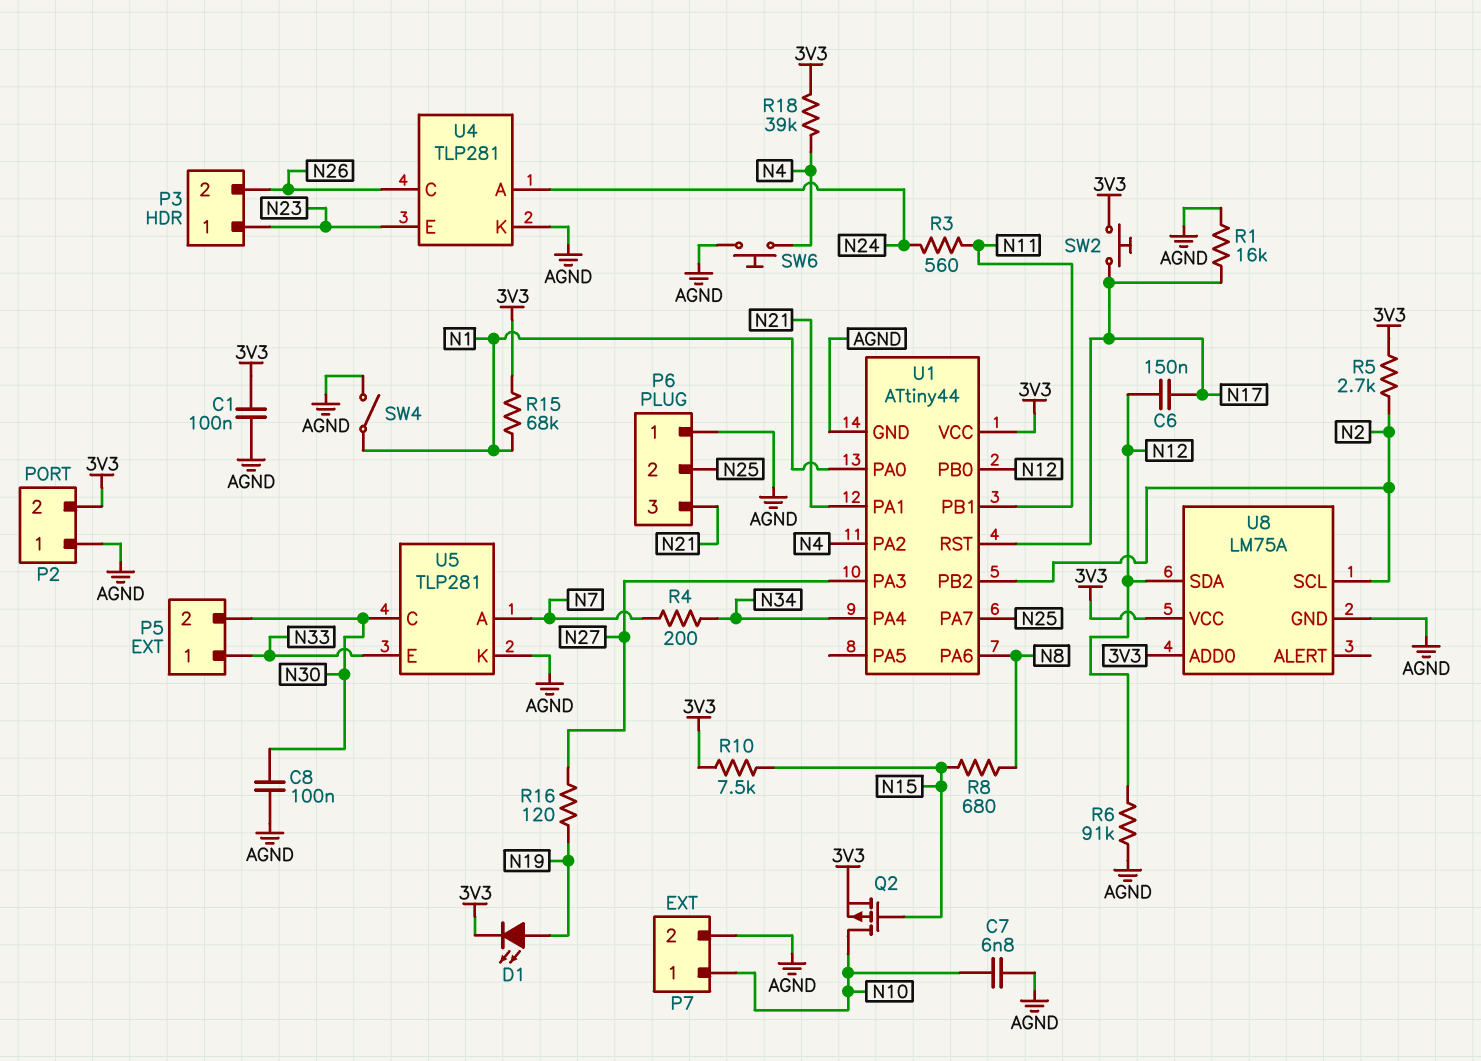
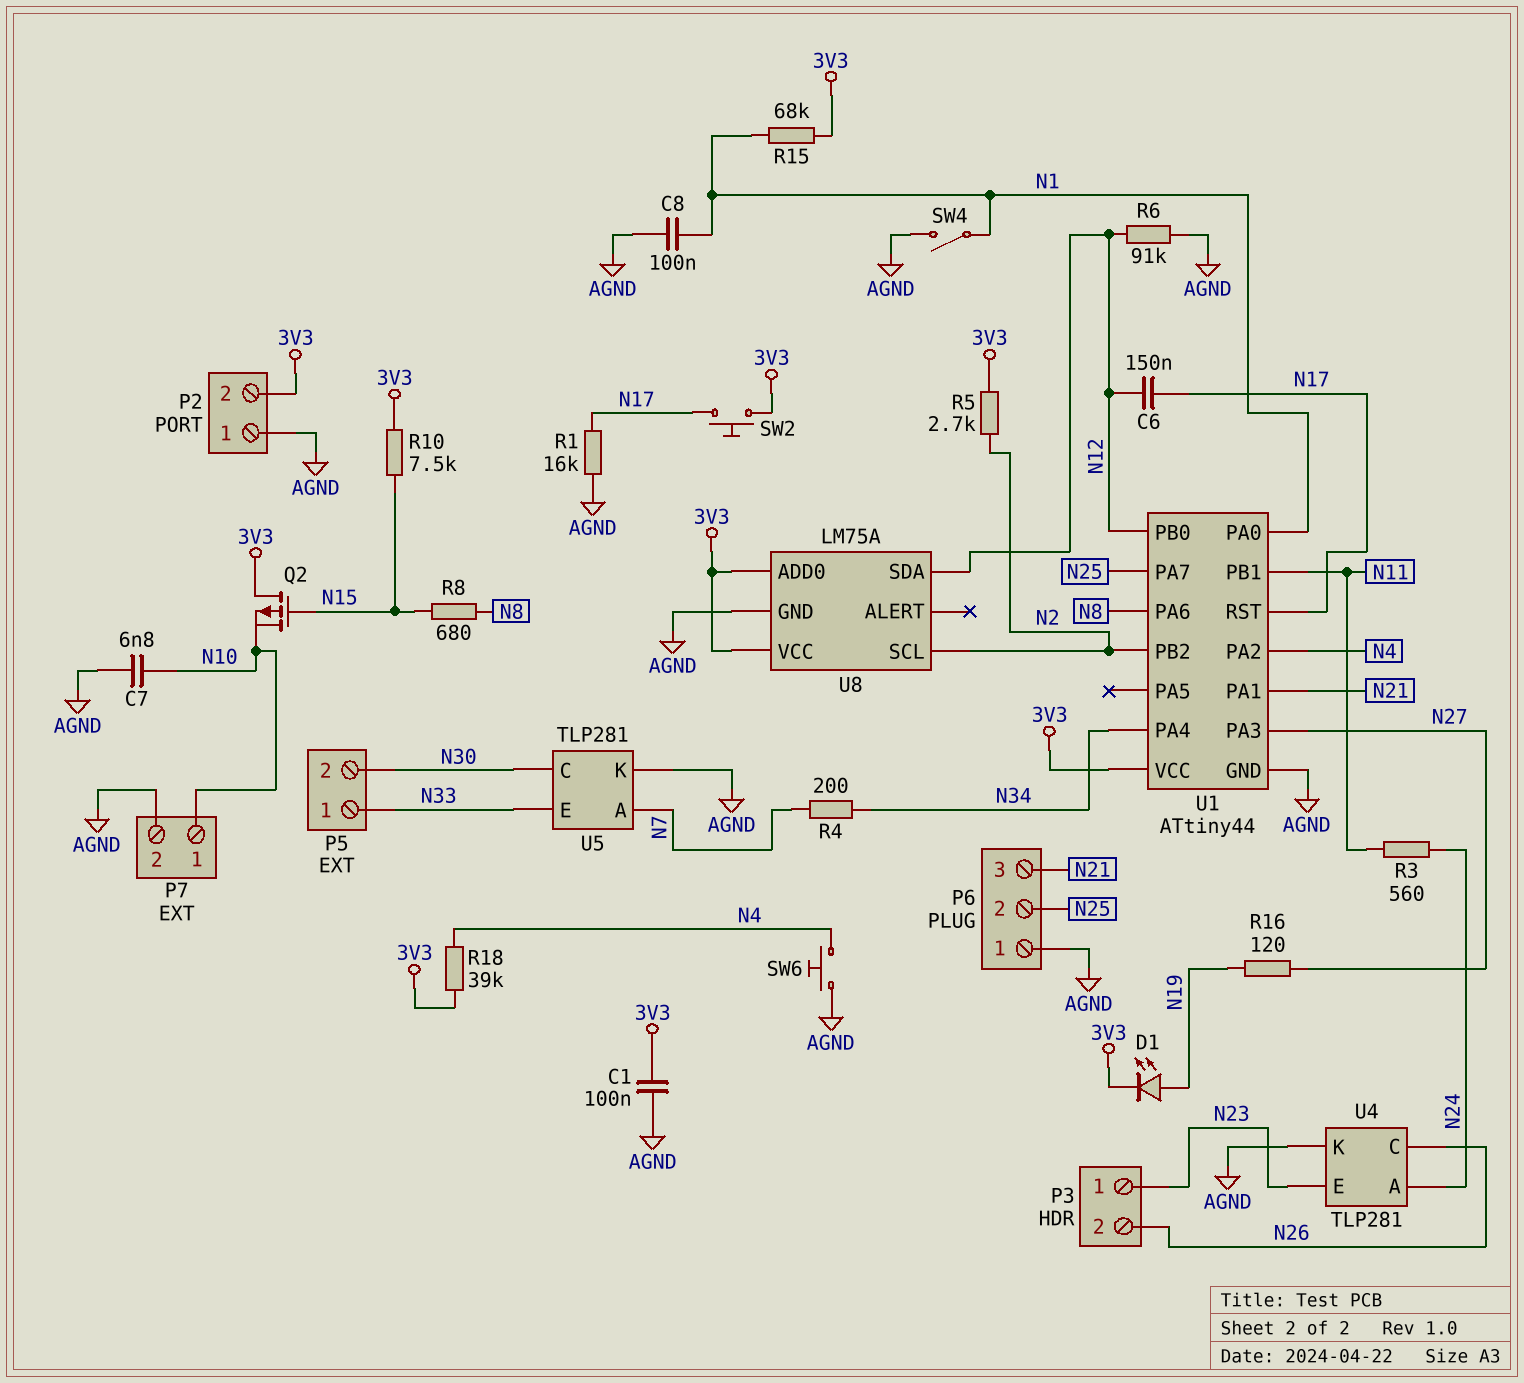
C8: 100nF (AGND, N30) -> 100nF (AGND, N1)
Q2: PMOS (G N15, D N10, S 3V3) -> PMOS (G N15, D 3V3, S N10)

